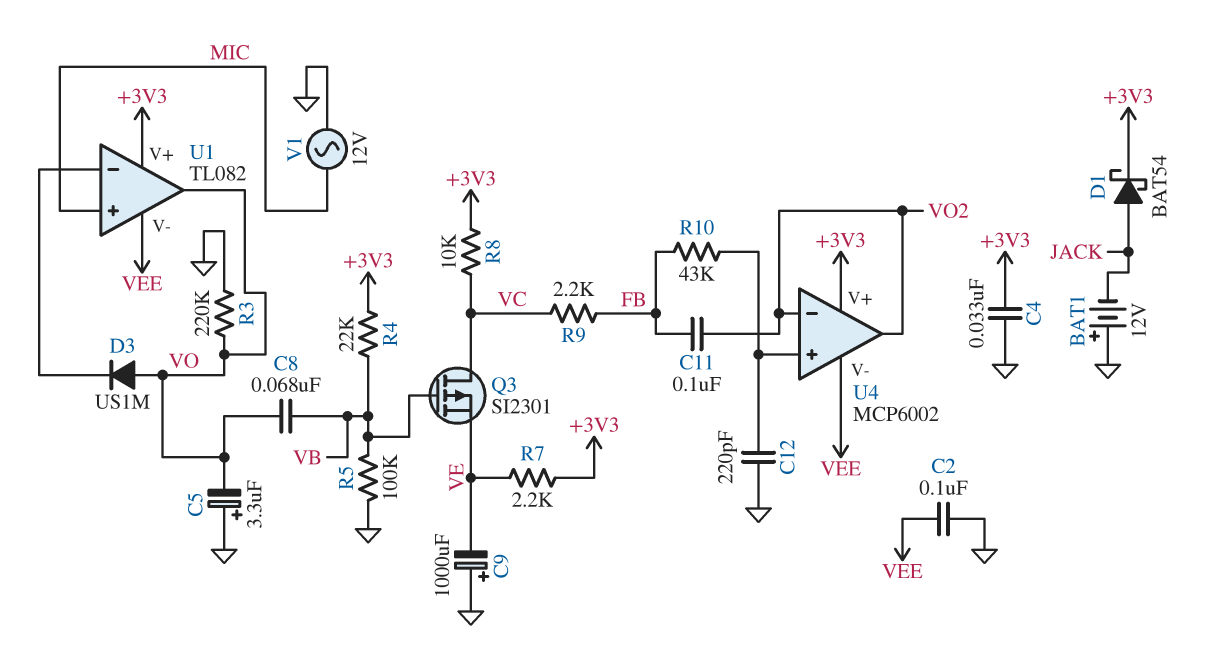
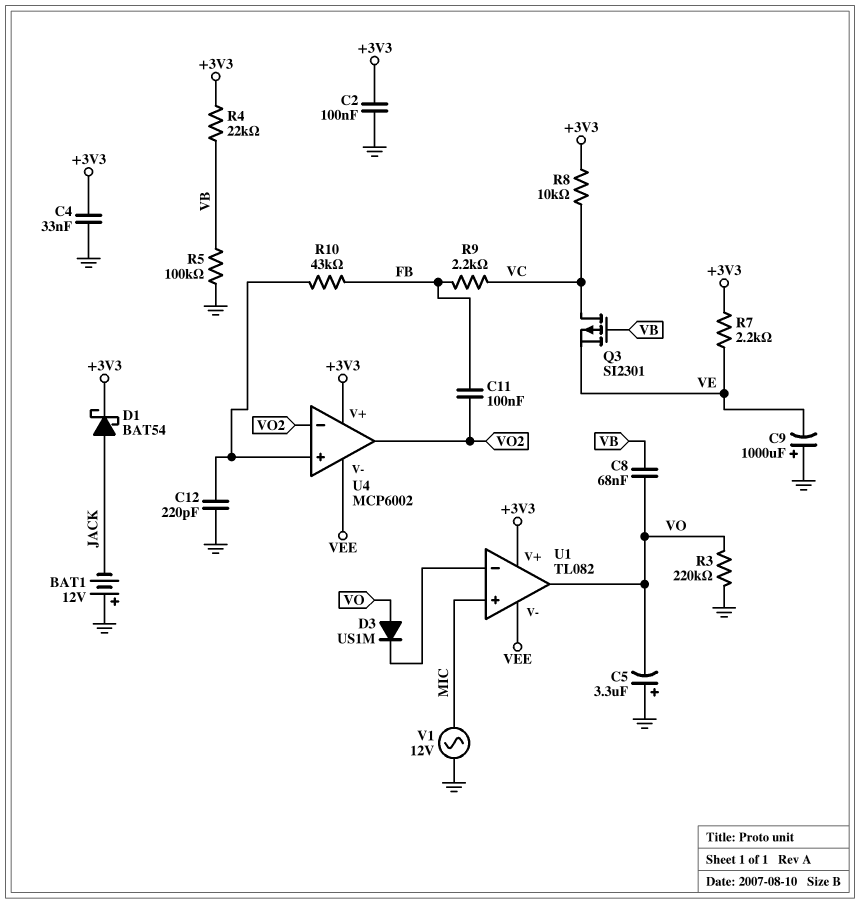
C2: 100nF (GND, VEE) -> 100nF (+3V3, GND)

